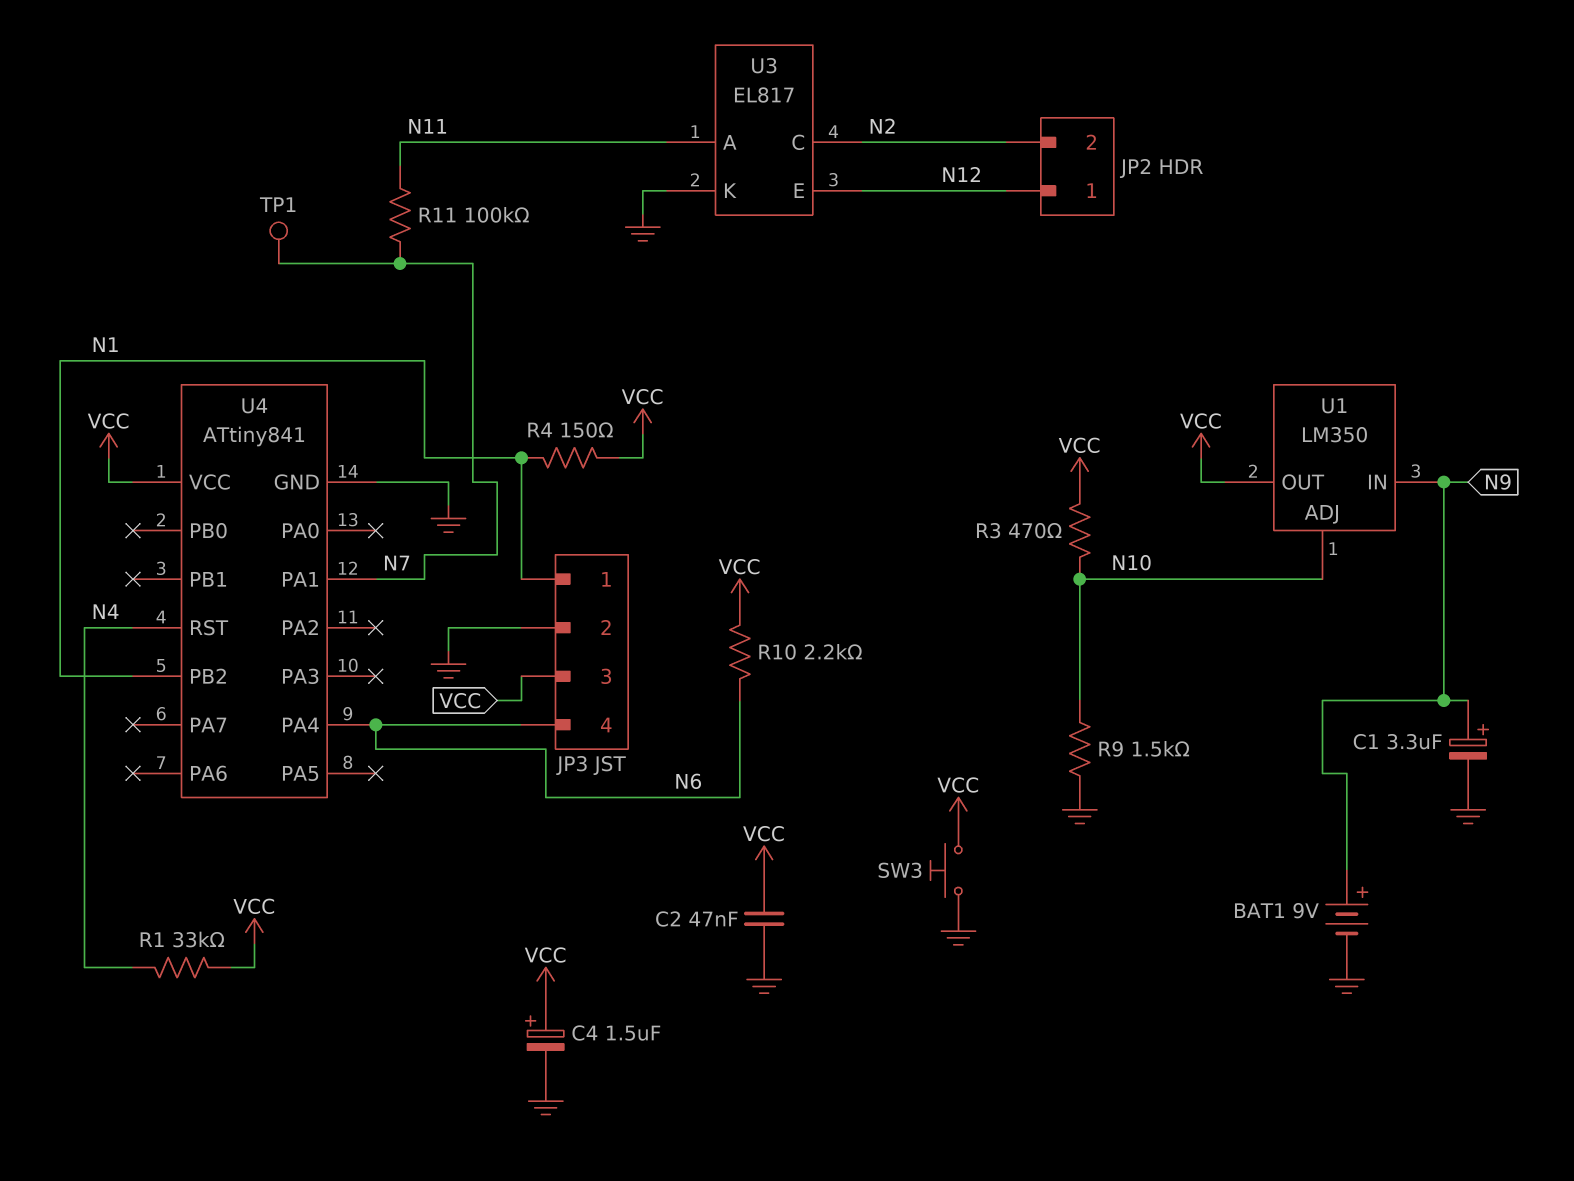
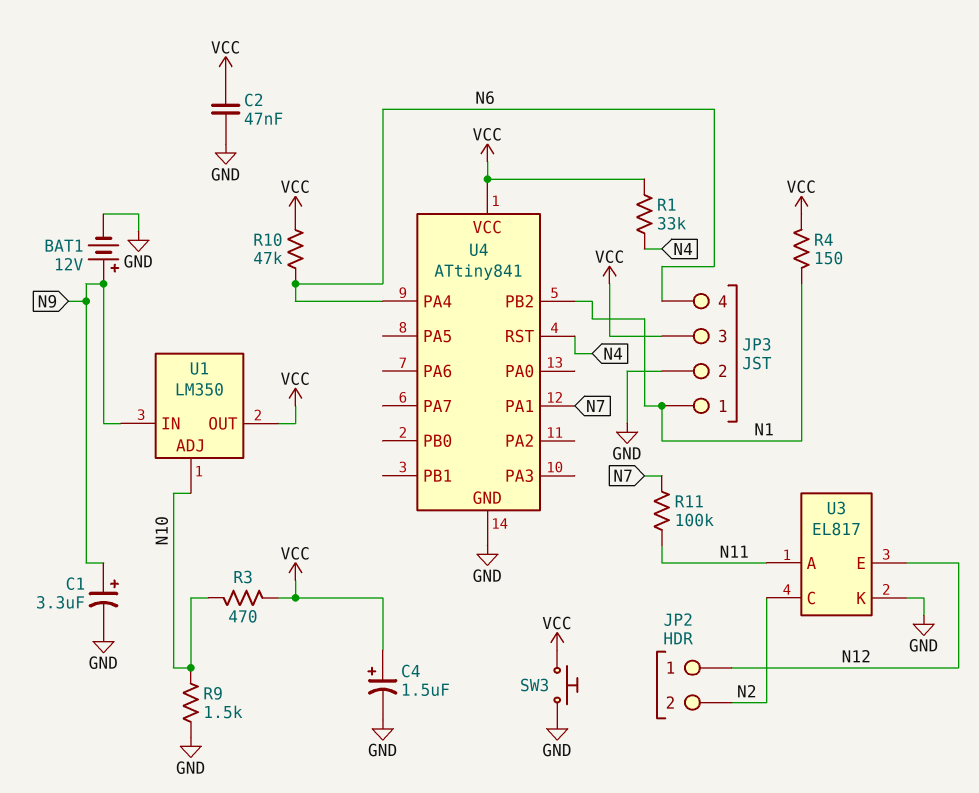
BAT1: 9V (plus N9, minus GND) -> 12V (plus N9, minus GND)
R10: 2.2k (N6, VCC) -> 47k (N6, VCC)
TP1: test point (N7) -> none

